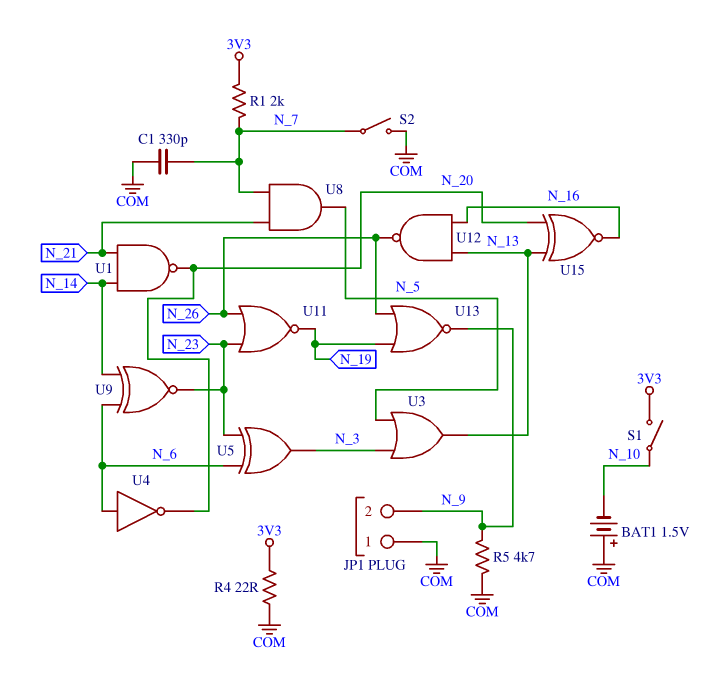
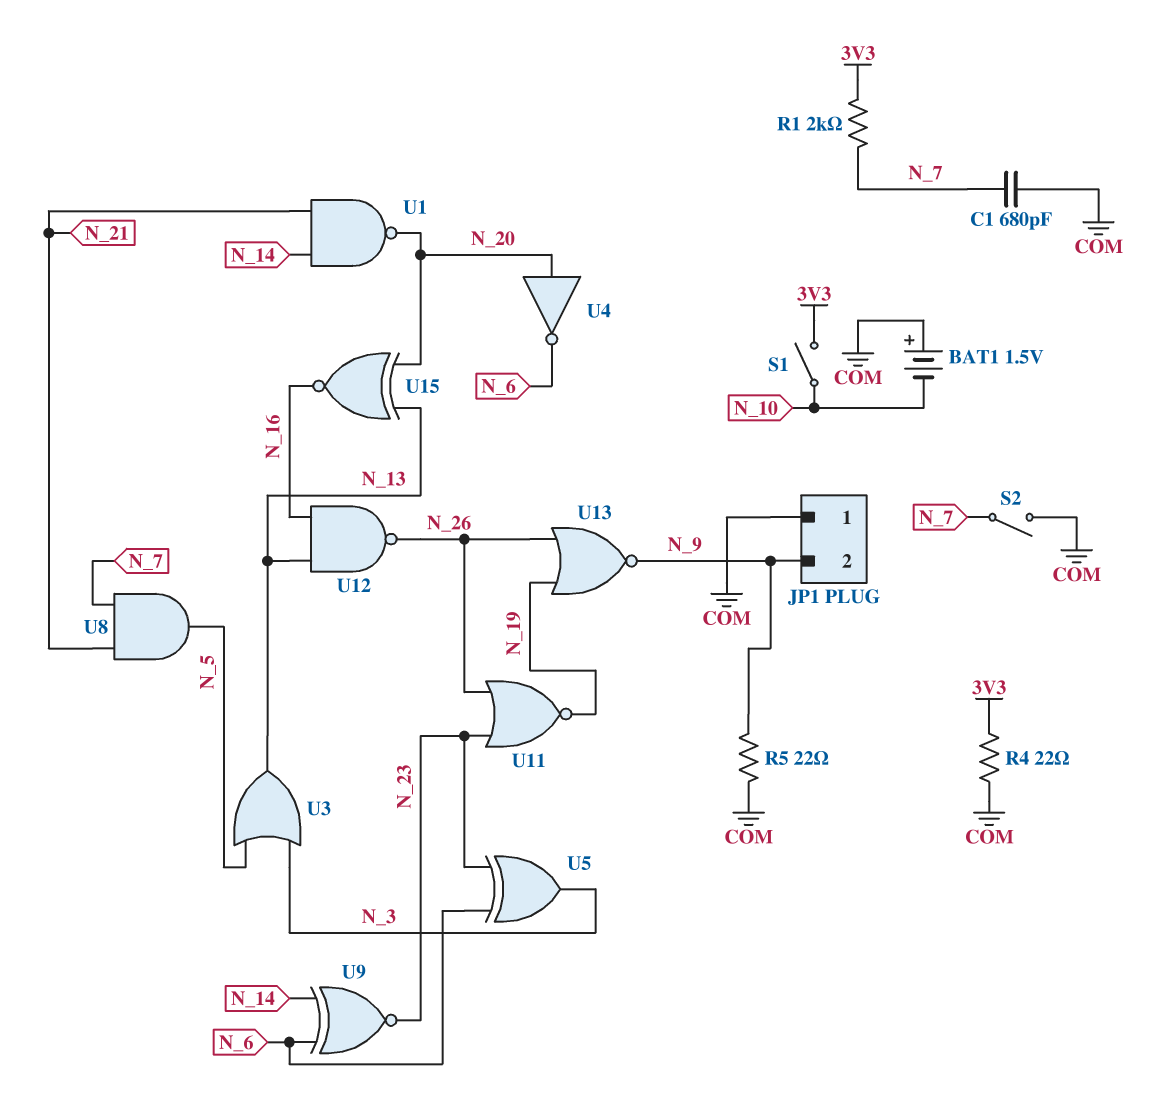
C1: 330pF (COM, N_7) -> 680pF (COM, N_7)
R5: 4.7k (COM, N_9) -> 22 (COM, N_9)
U4: NOT (in N_6, out N_20) -> NOT (in N_20, out N_6)

